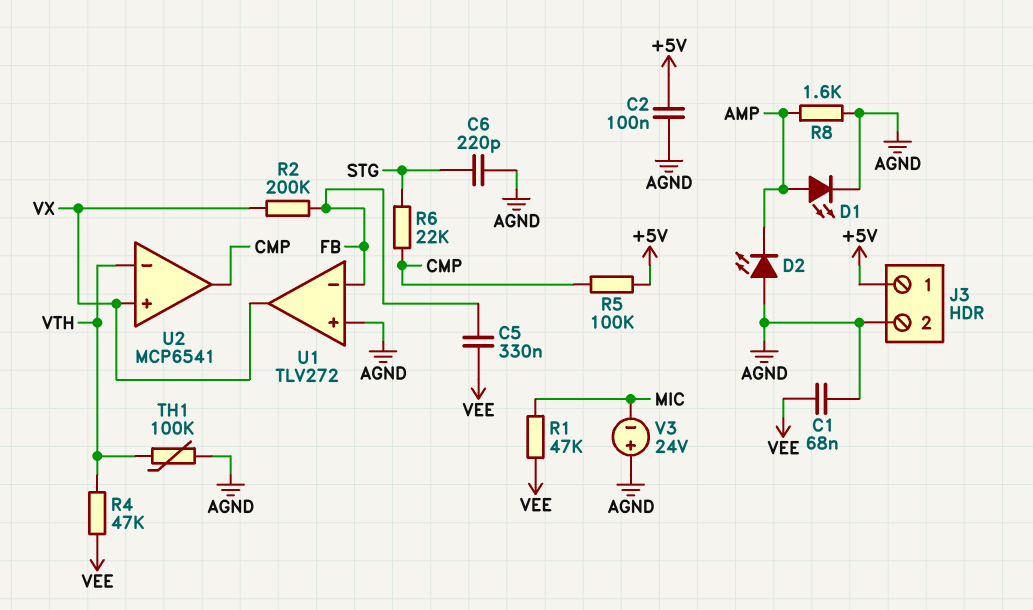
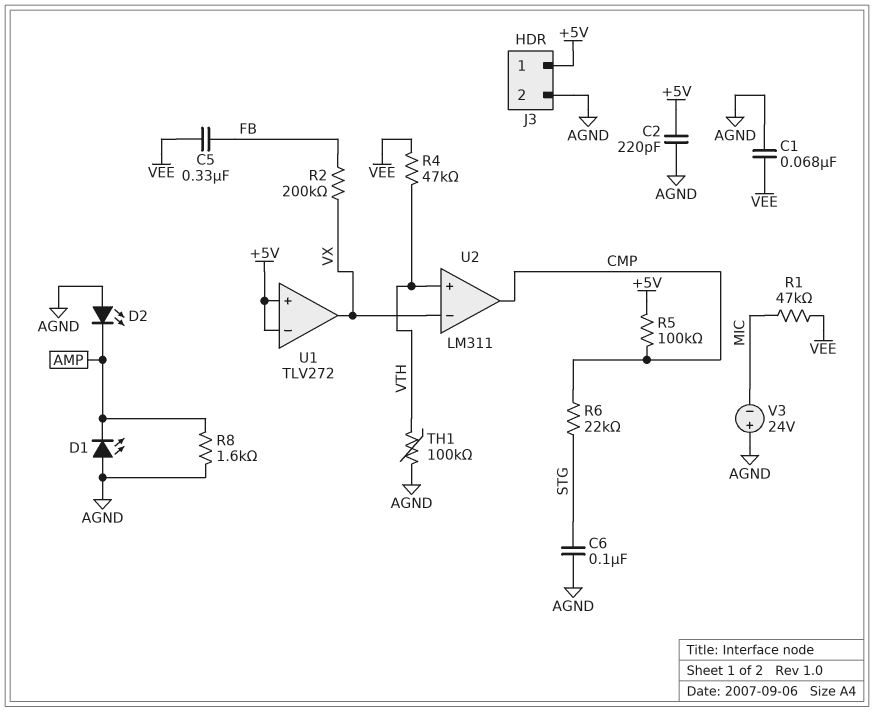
C2: 100nF (+5V, AGND) -> 220pF (+5V, AGND)
C6: 220pF (AGND, STG) -> 100nF (AGND, STG)
D1: LED (A AMP, K AGND) -> LED (A AGND, K AMP)
U1 pin in+: AGND -> +5V
U1 pin in-: FB -> +5V
U2: MCP6541 -> LM311
U2 pin in+: VX -> VTH
U2 pin in-: VTH -> VX

